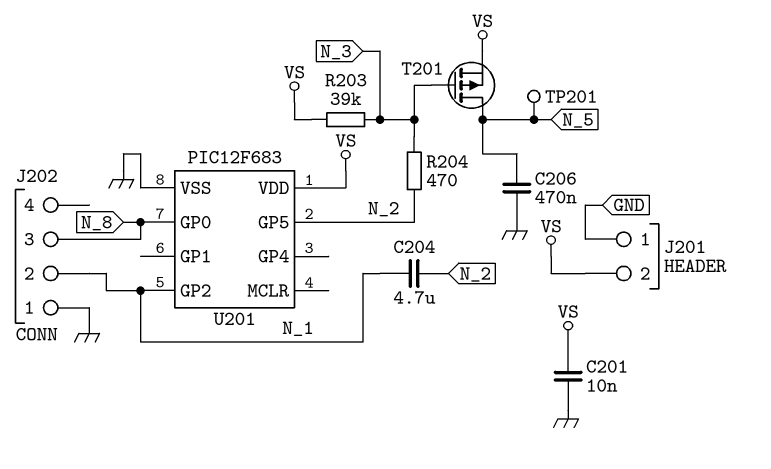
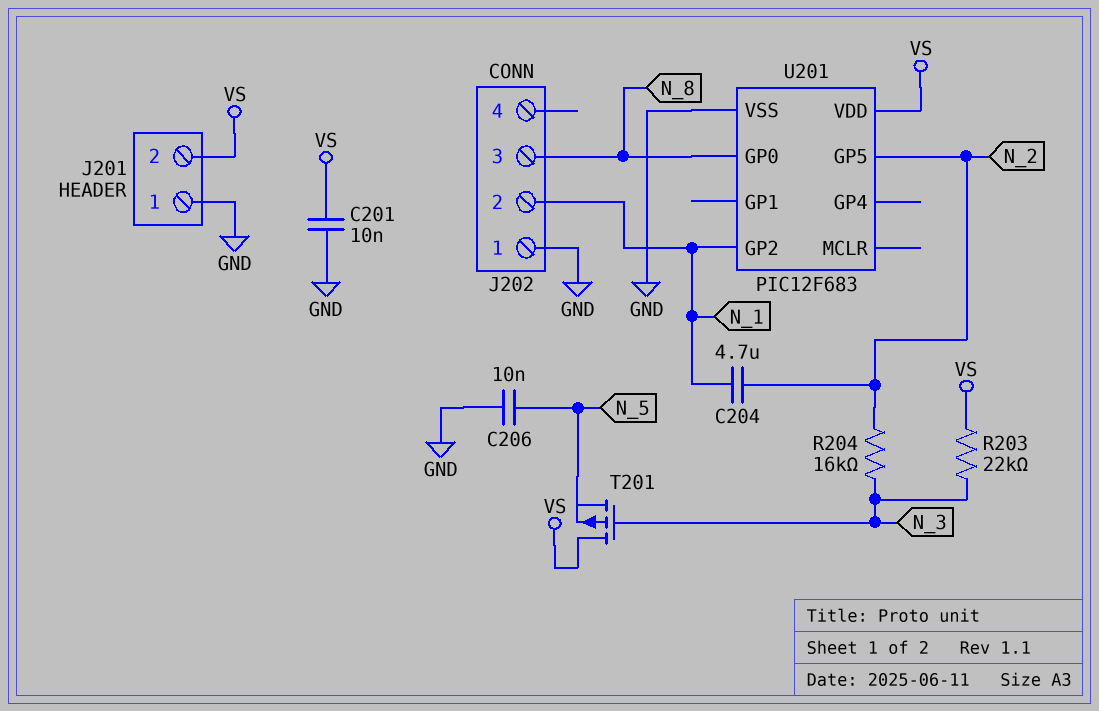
C206: 470nF (GND, N_5) -> 10nF (GND, N_5)
R203: 39k (N_3, VS) -> 22k (N_3, VS)
R204: 470 (N_2, N_3) -> 16k (N_2, N_3)
T201: PMOS (G N_3, D N_5, S VS) -> PMOS (G N_3, D VS, S N_5)
TP201: test point (N_5) -> none

